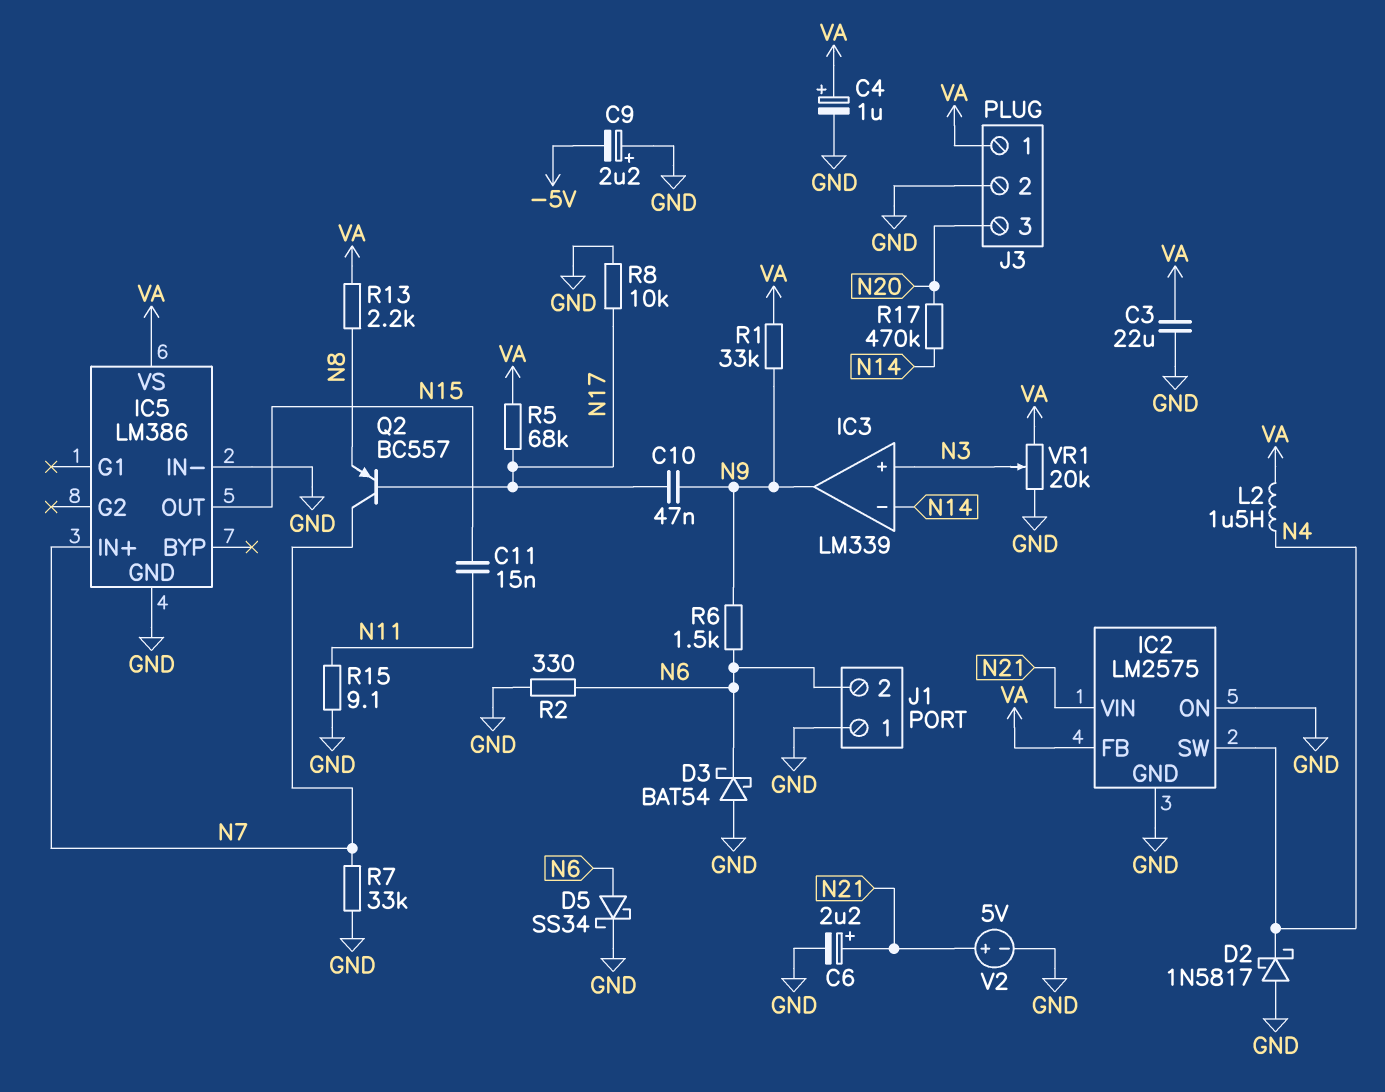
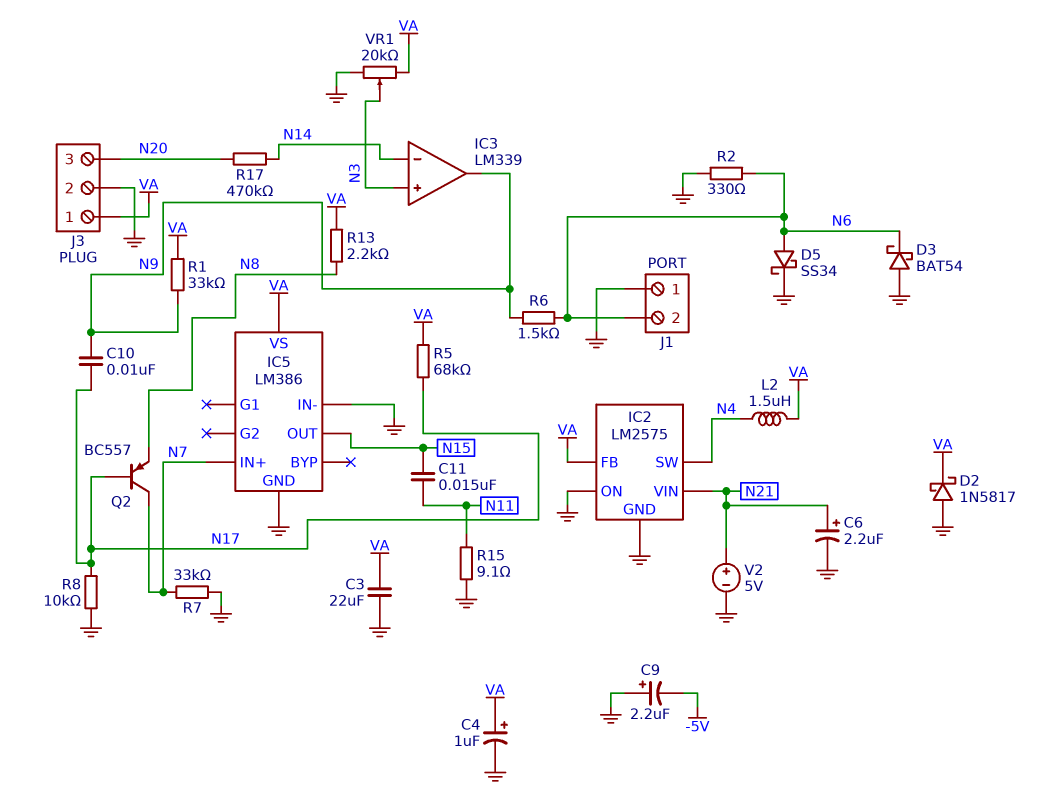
C10: 47nF (N9, N17) -> 10nF (N9, N17)
D2: schottky 1N5817 (A GND, K N4) -> schottky 1N5817 (A GND, K VA)

